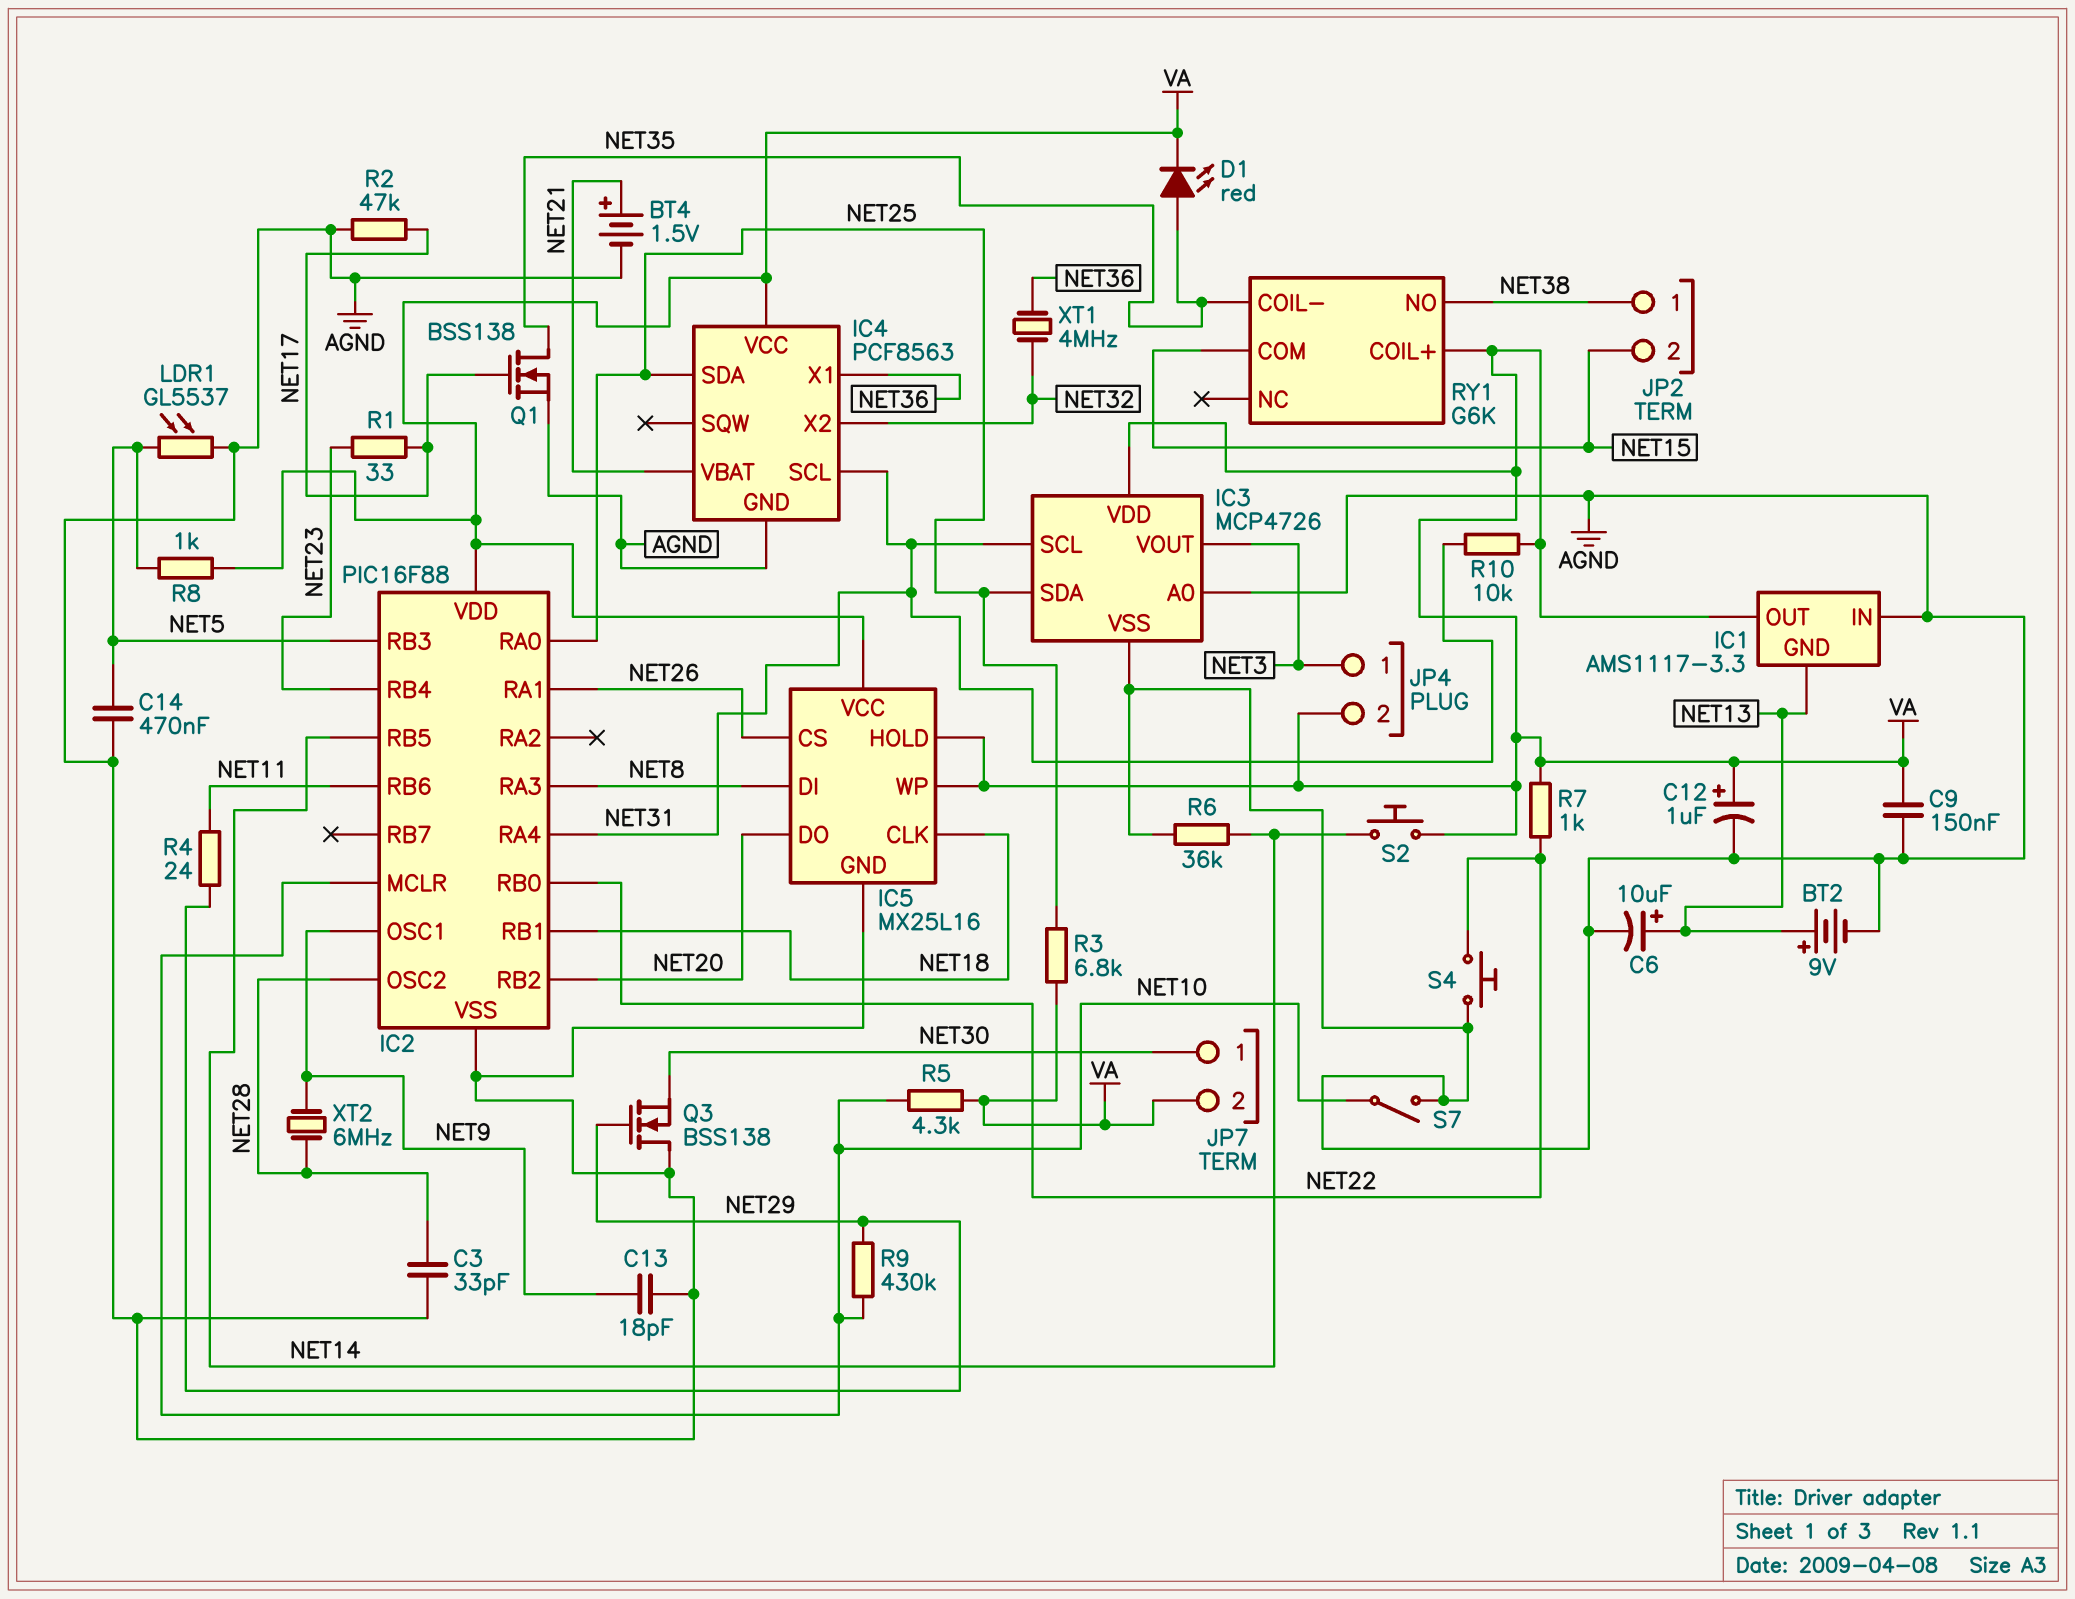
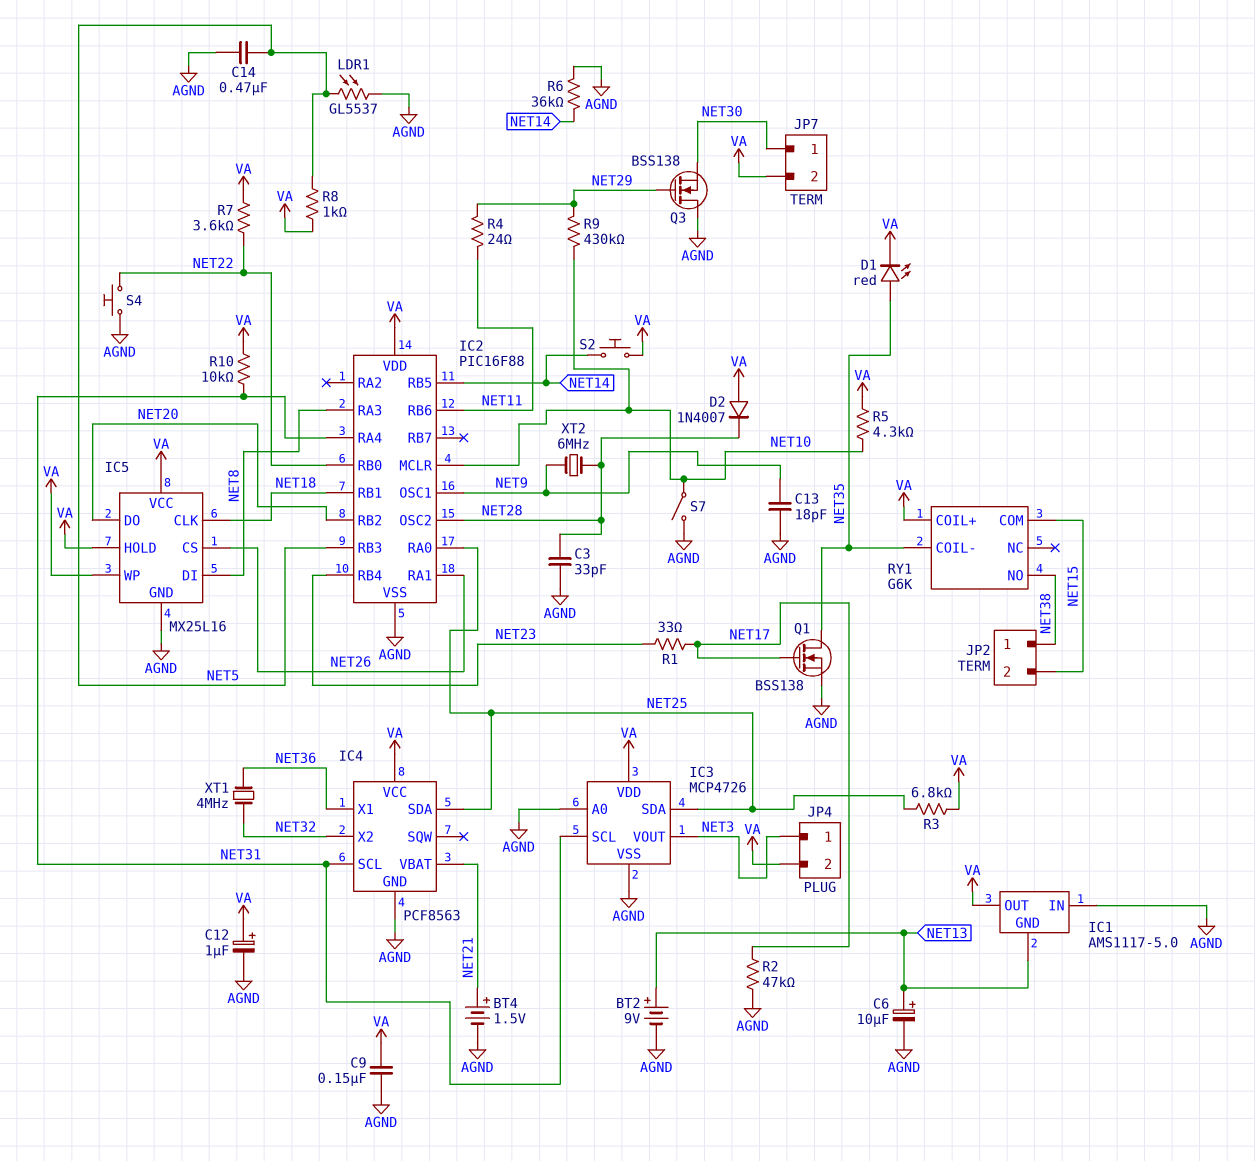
D2: none -> diode 1N4007 (A VA, K NET28)
IC1: AMS1117-3.3 -> AMS1117-5.0
R7: 1k (NET22, VA) -> 3.6k (NET22, VA)

